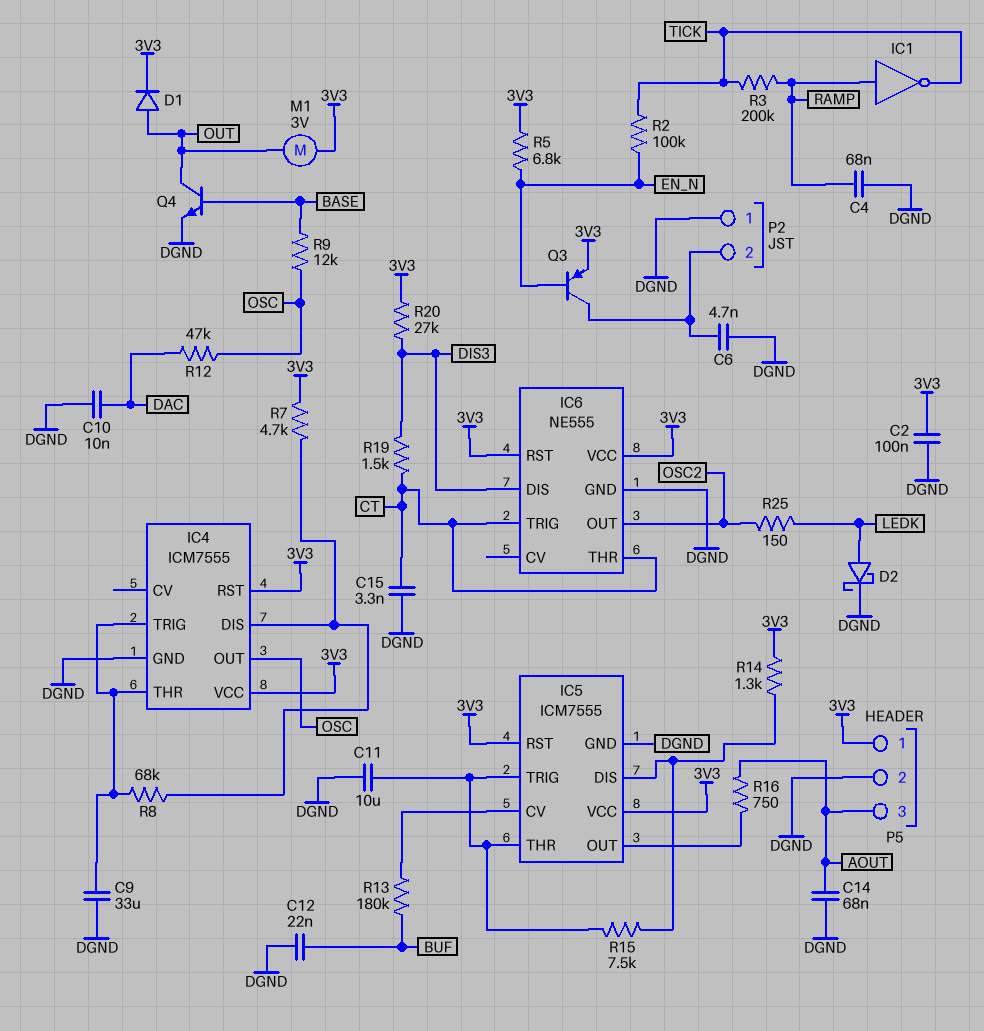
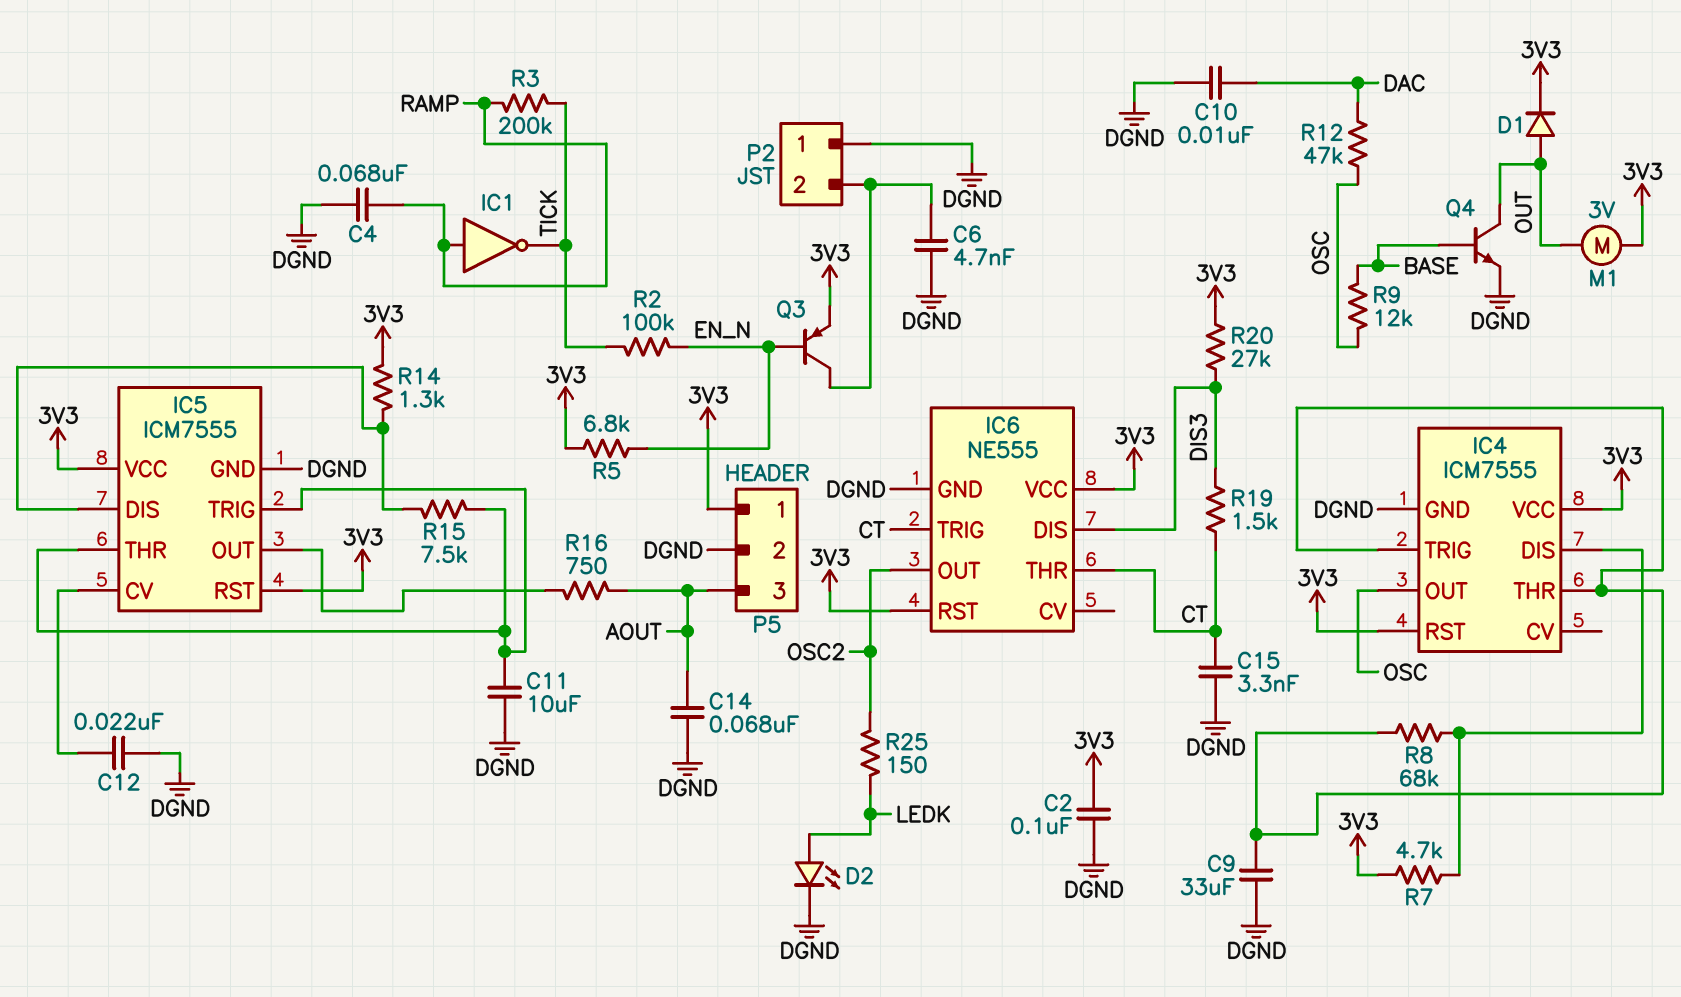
C12: 22nF (BUF, DGND) -> 22nF (DGND, IC5/CV)
D2: schottky (A LEDK, K DGND) -> LED (A LEDK, K DGND)
R13: 180k (BUF, IC5/CV) -> none

